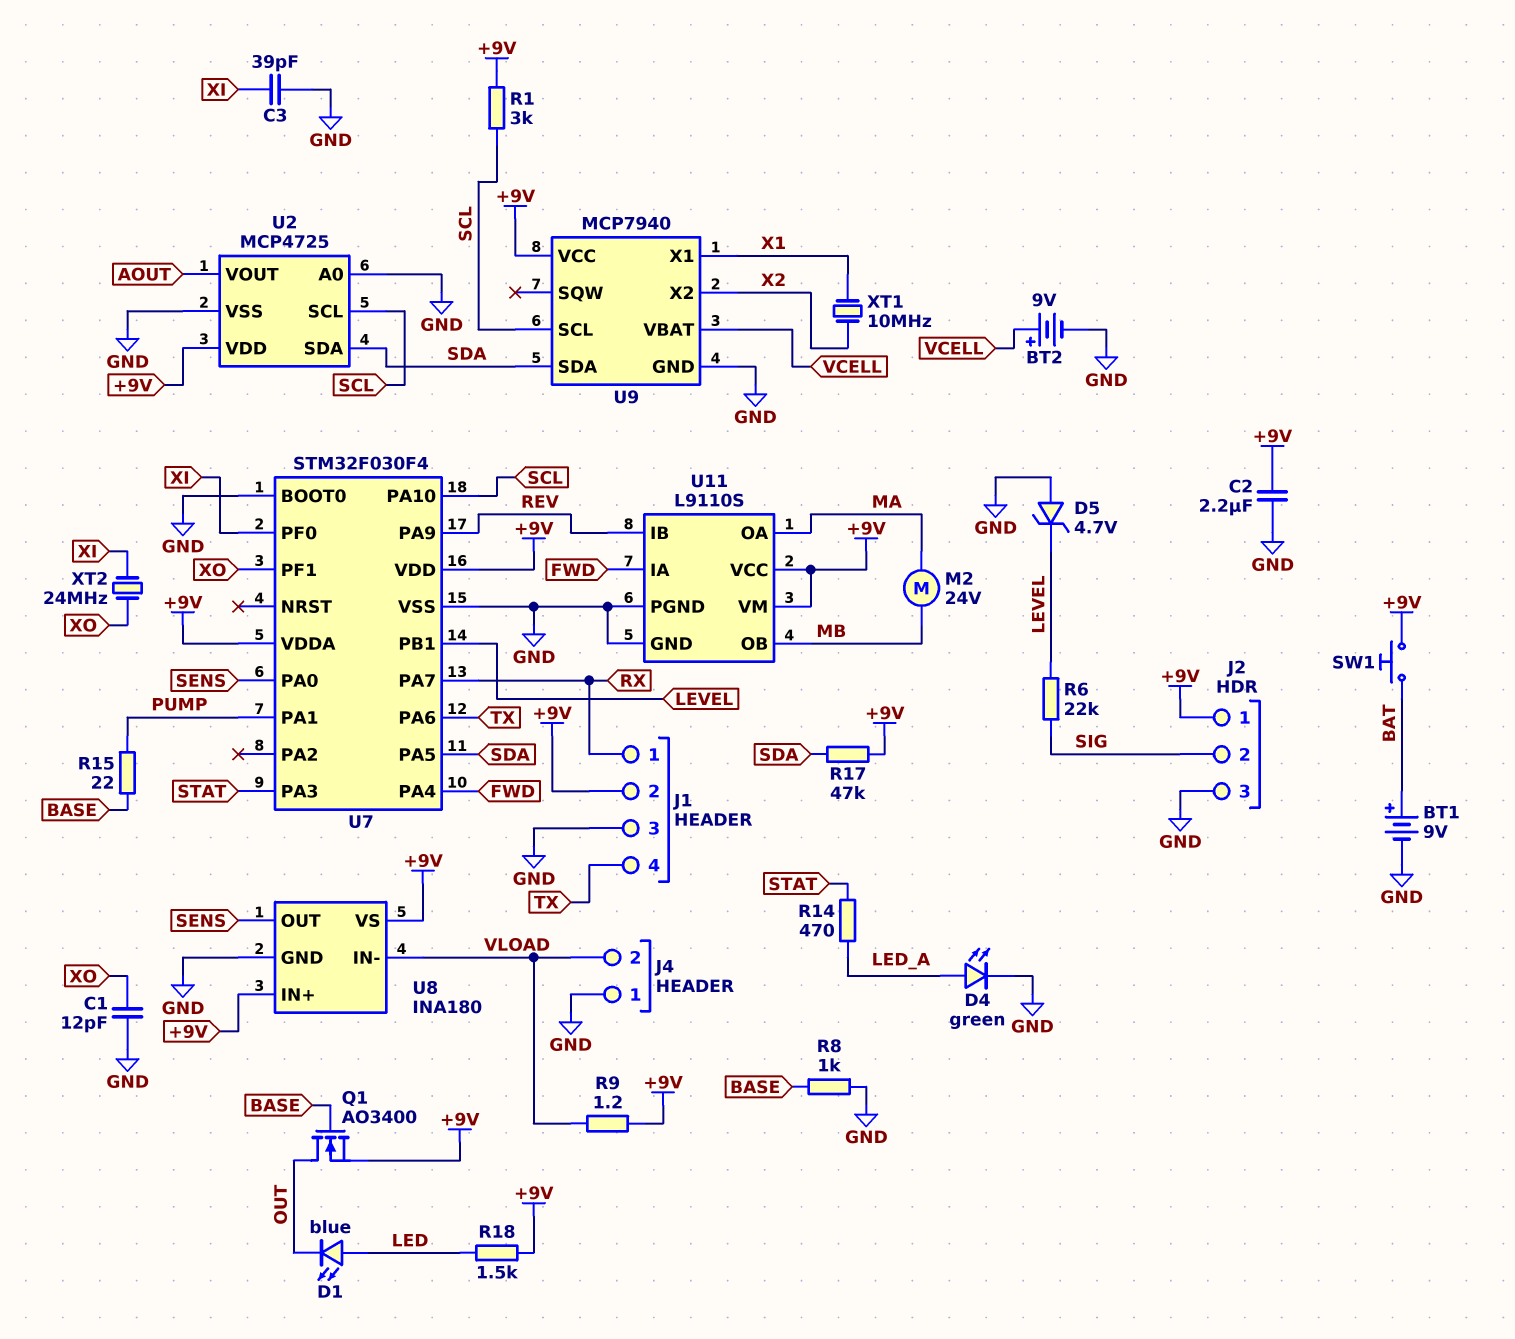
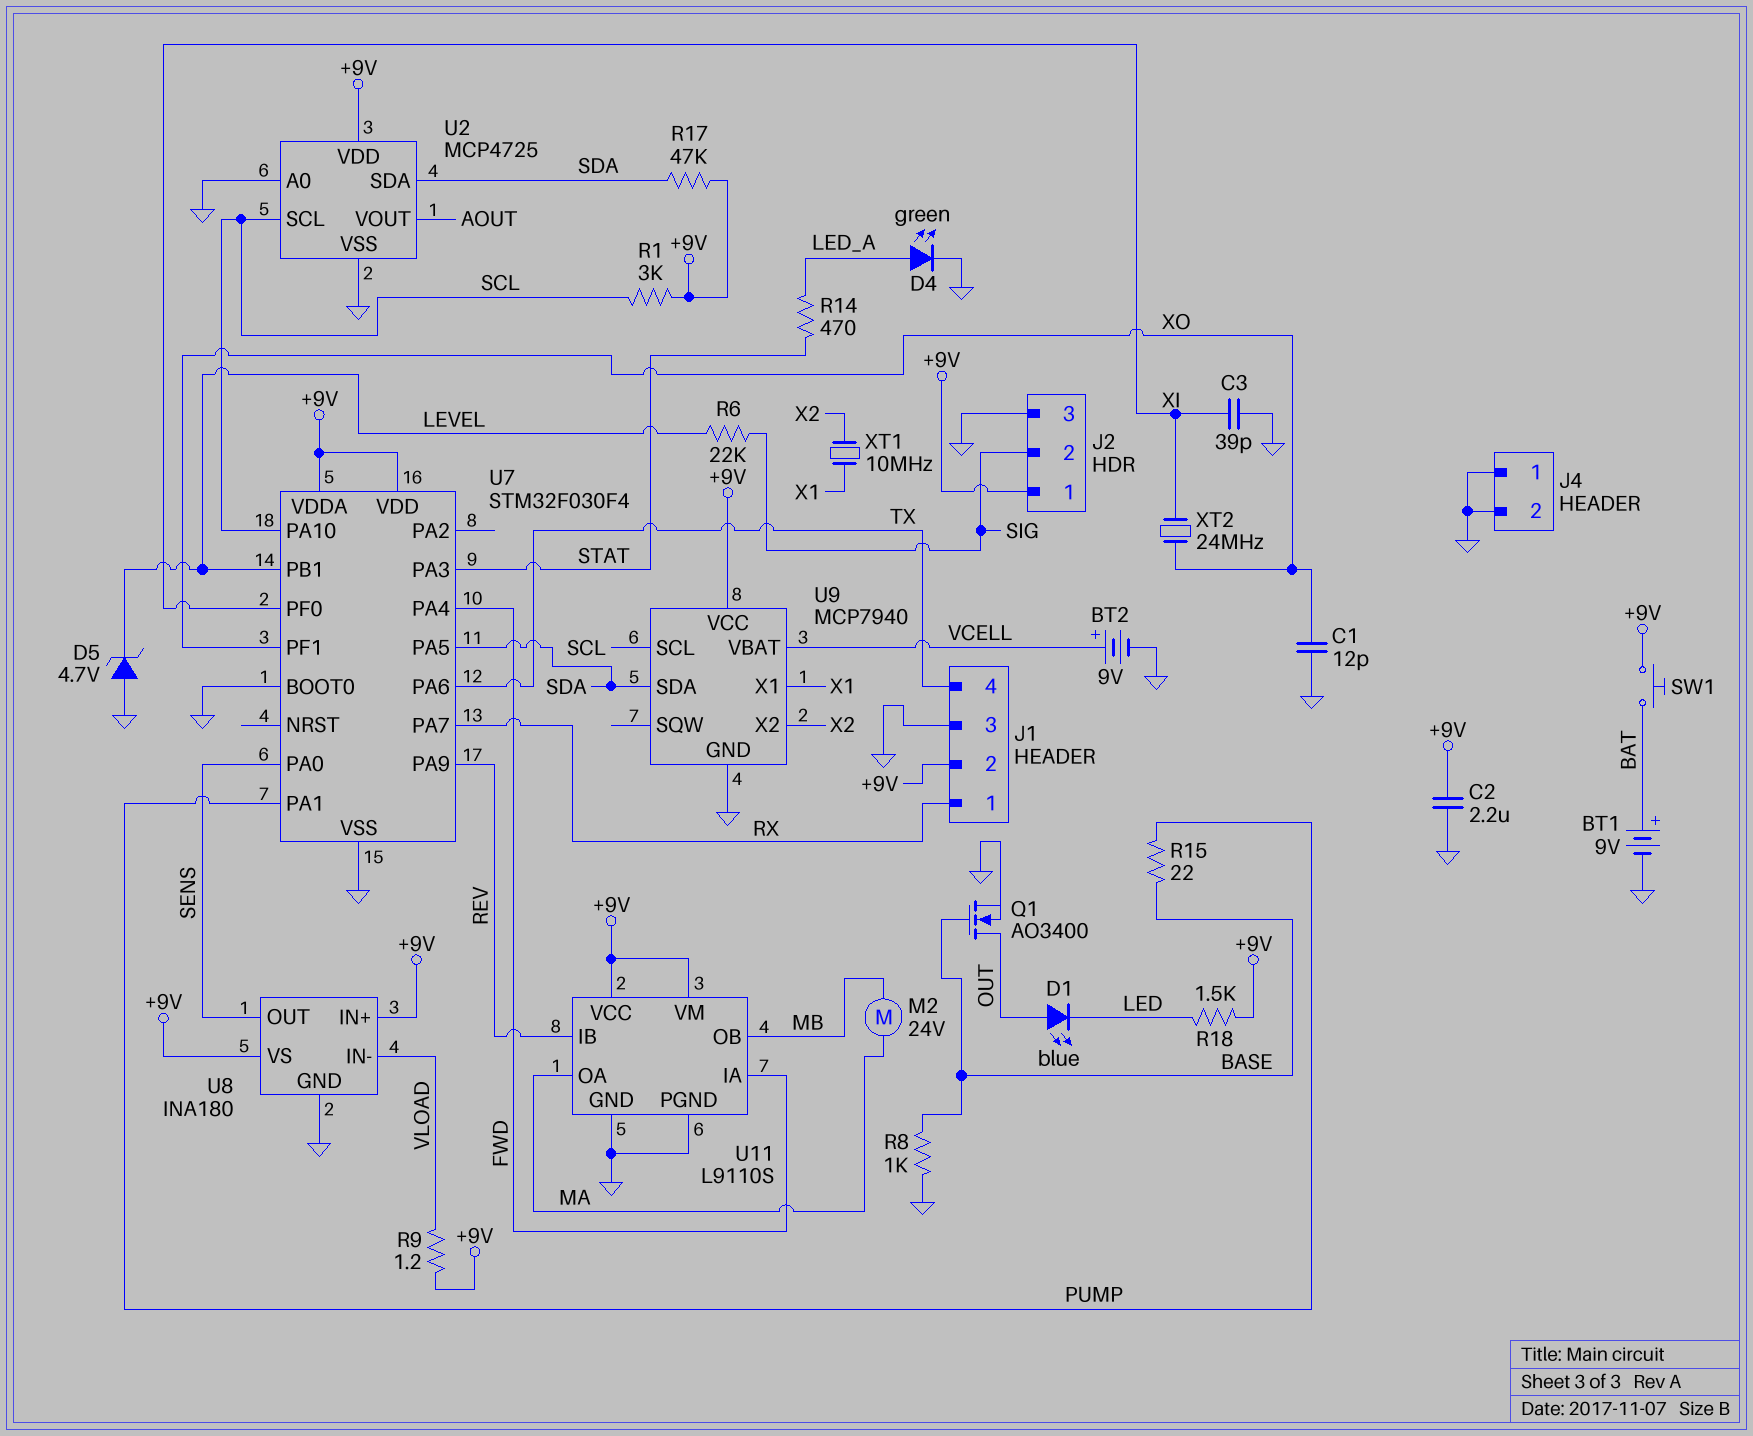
D1: LED blue (A LED, K OUT) -> LED blue (A OUT, K LED)
J4 pin 2: VLOAD -> GND
Q1: NMOS AO3400 (G BASE, D OUT, S +9V) -> NMOS AO3400 (G BASE, D OUT, S GND)

